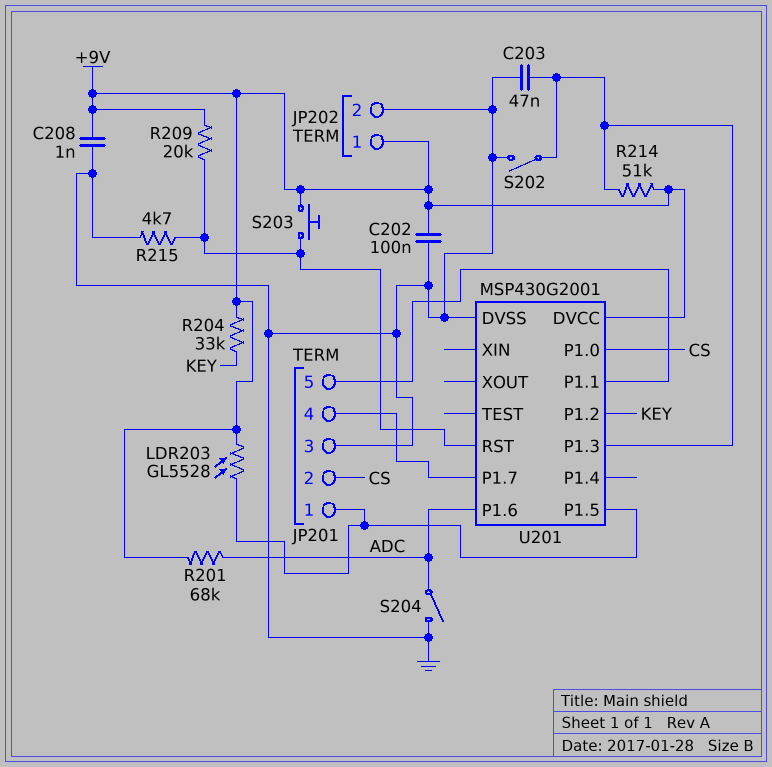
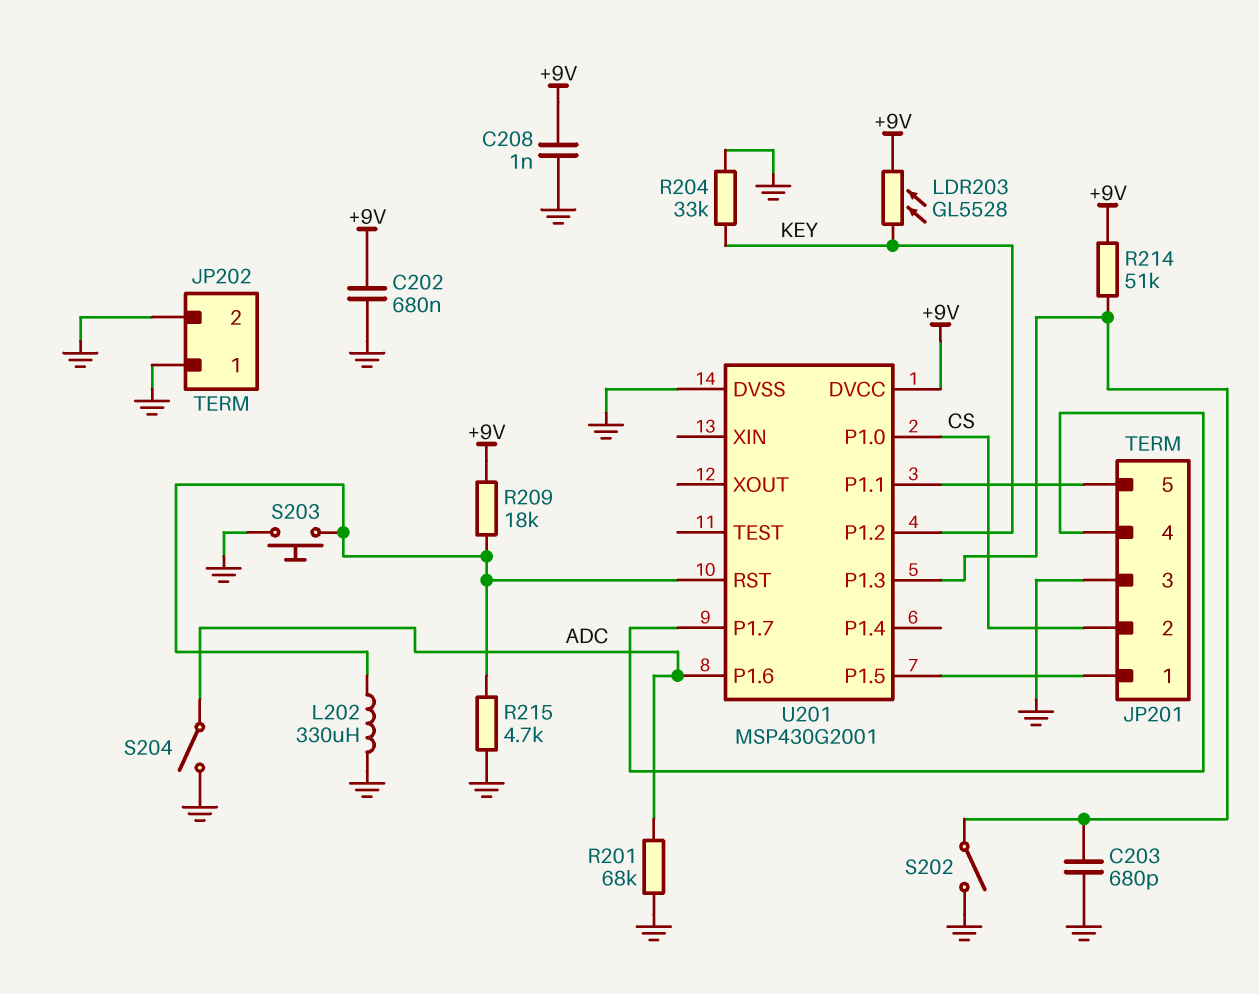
C202: 100nF (+9V, GND) -> 680nF (+9V, GND)
C203: 47nF (GND, U201/P1.3) -> 680pF (GND, U201/P1.3)
JP202 pin 1: +9V -> GND
L202: none -> 330uH (GND, U201/RST)
LDR203: GL5528 (+9V, JP201/1) -> GL5528 (+9V, KEY)
R201: 68k (+9V, ADC) -> 68k (ADC, GND)
R204: 33k (+9V, KEY) -> 33k (GND, KEY)
R209: 20k (+9V, U201/RST) -> 18k (+9V, U201/RST)
S203: button (+9V, U201/RST) -> button (GND, U201/RST)

